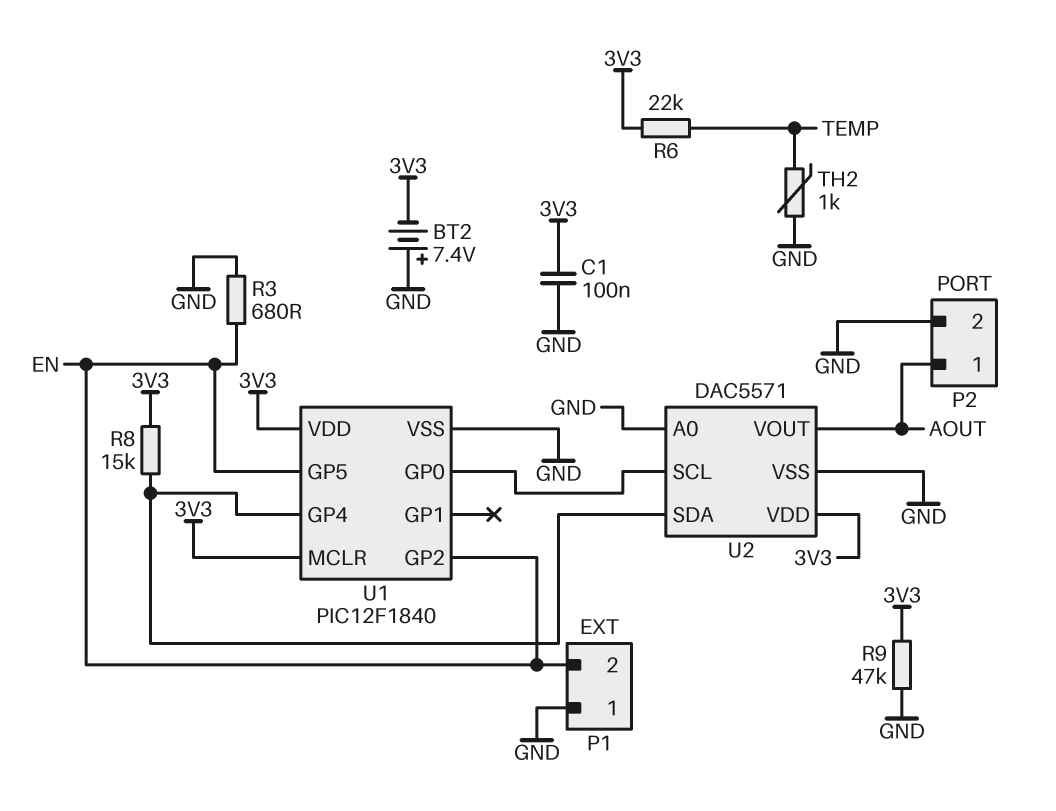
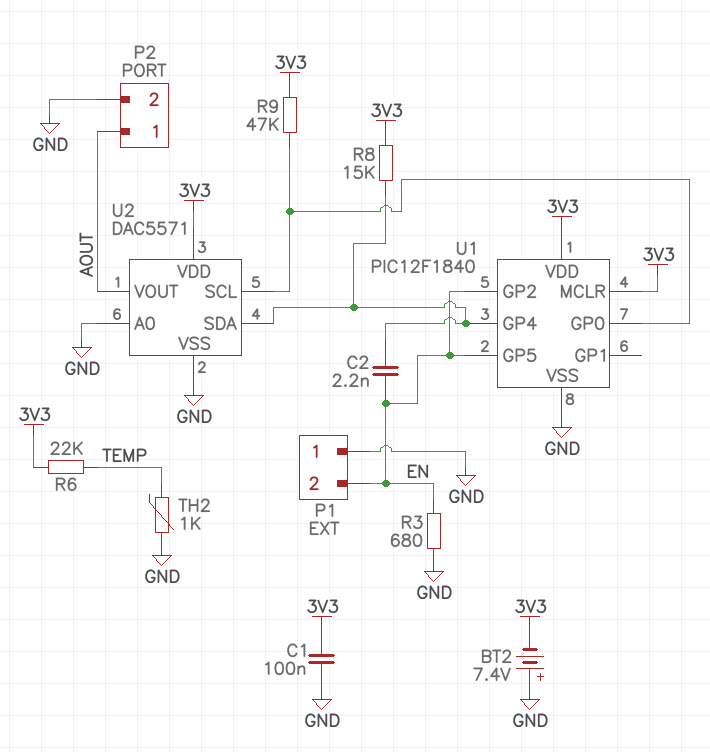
C2: none -> 2.2nF (EN, U1/GP4)
R9: 47k (3V3, GND) -> 47k (3V3, U1/GP0)

